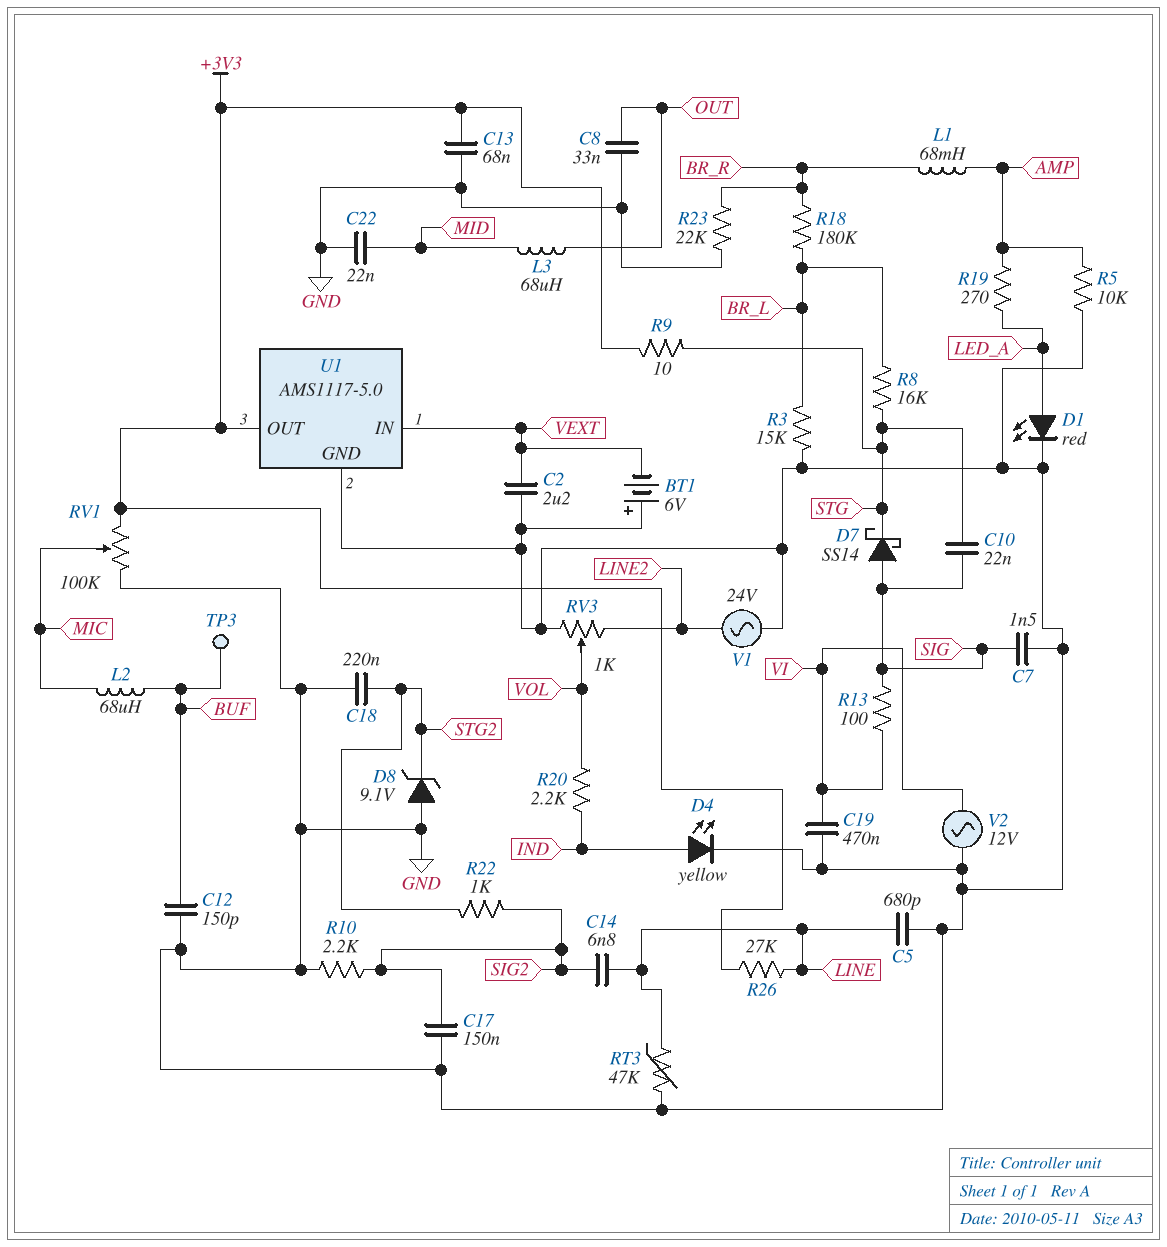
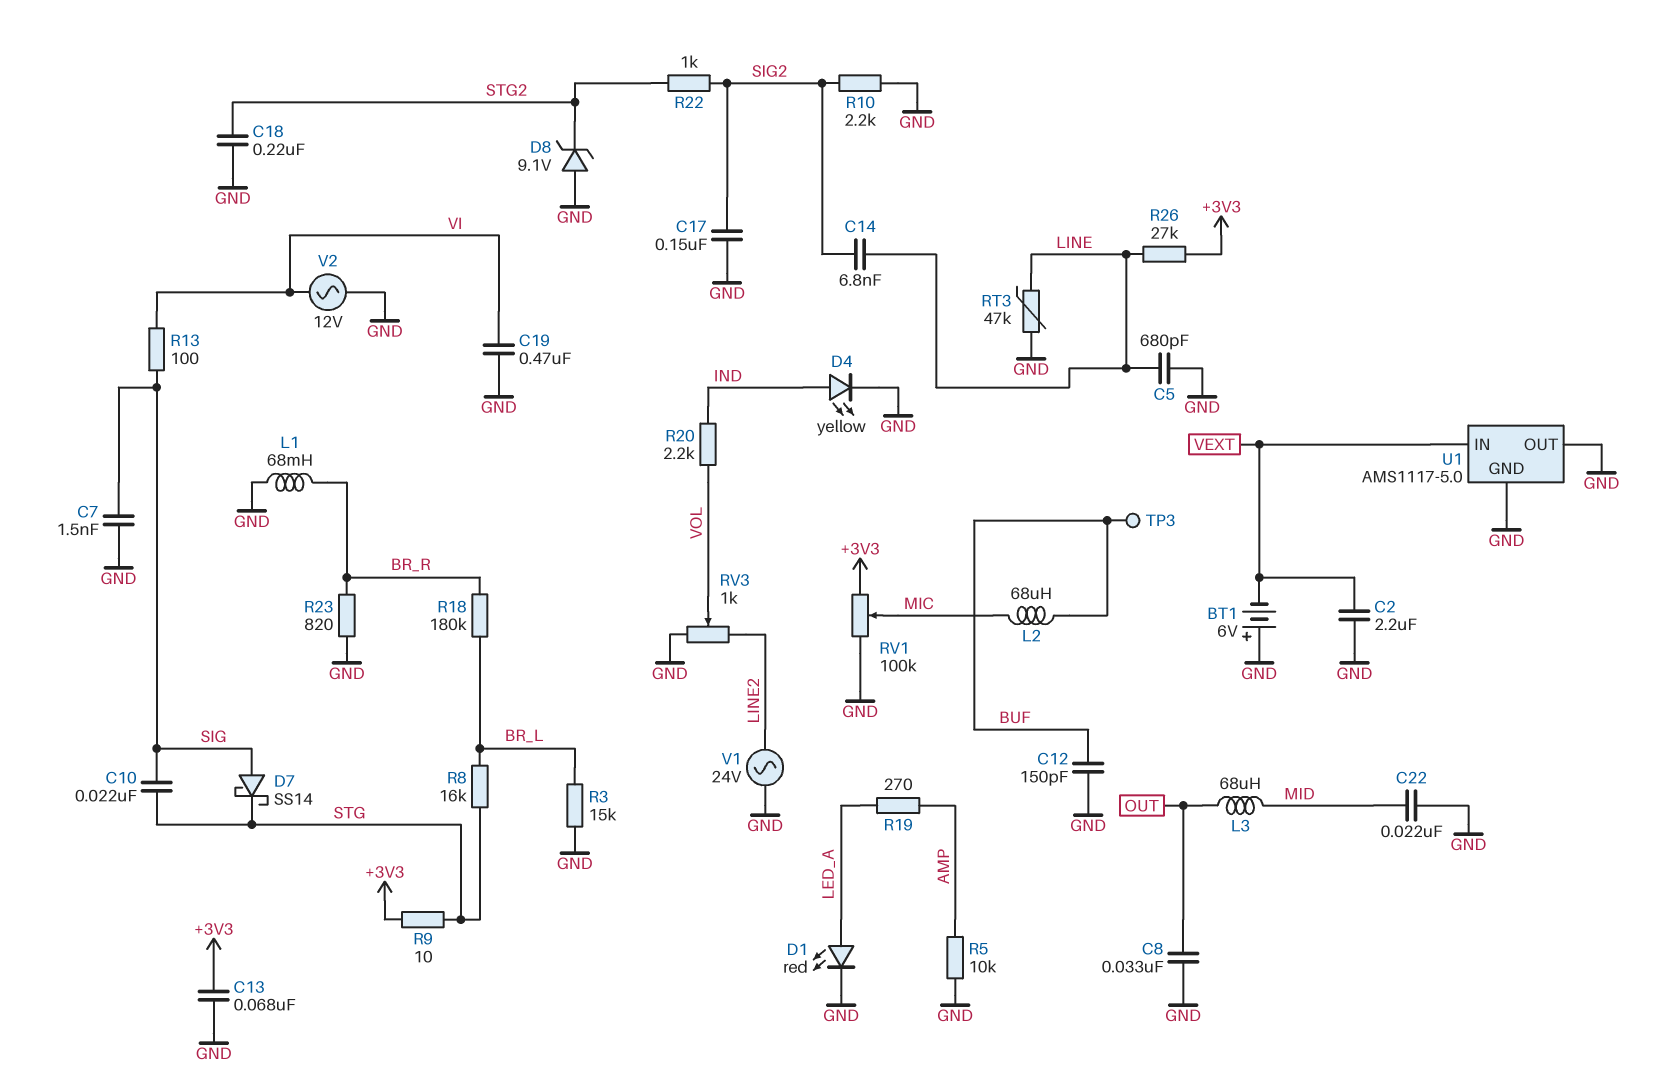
L1: 68mH (AMP, BR_R) -> 68mH (BR_R, GND)
R23: 22k (BR_R, GND) -> 820 (BR_R, GND)
U1 pin OUT: +3V3 -> GND

